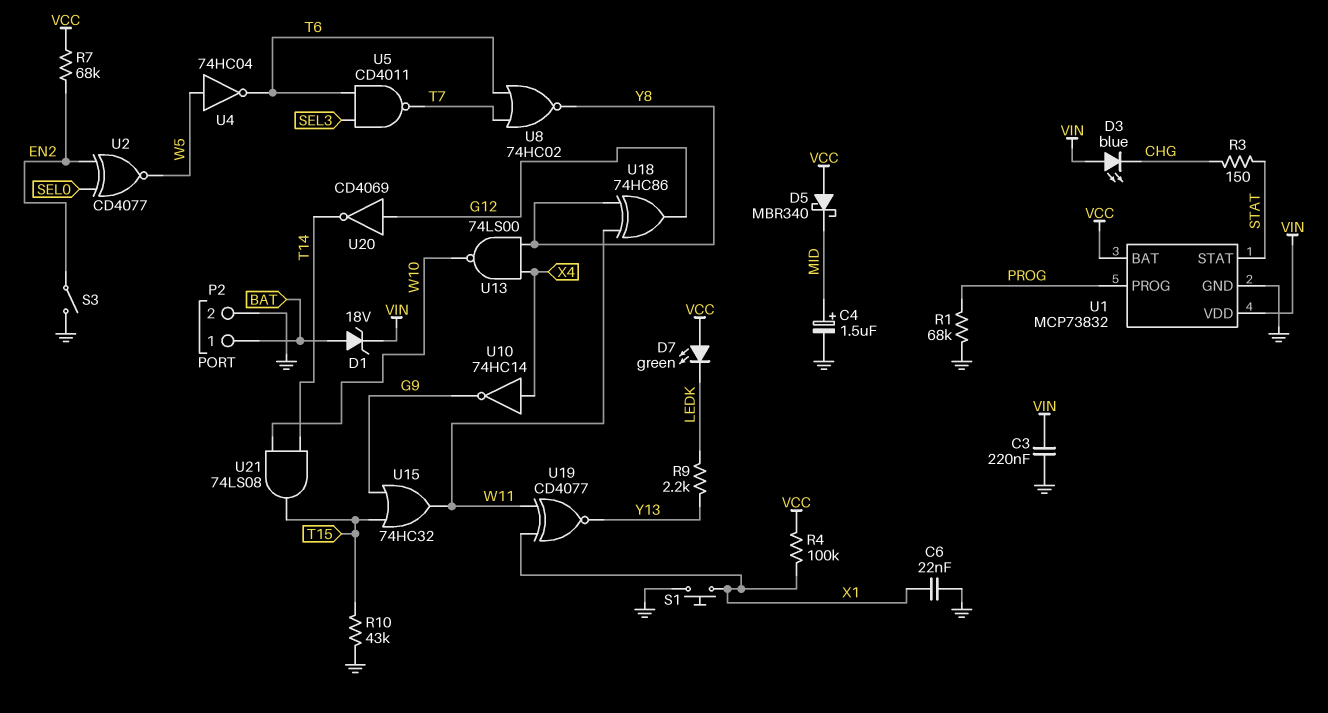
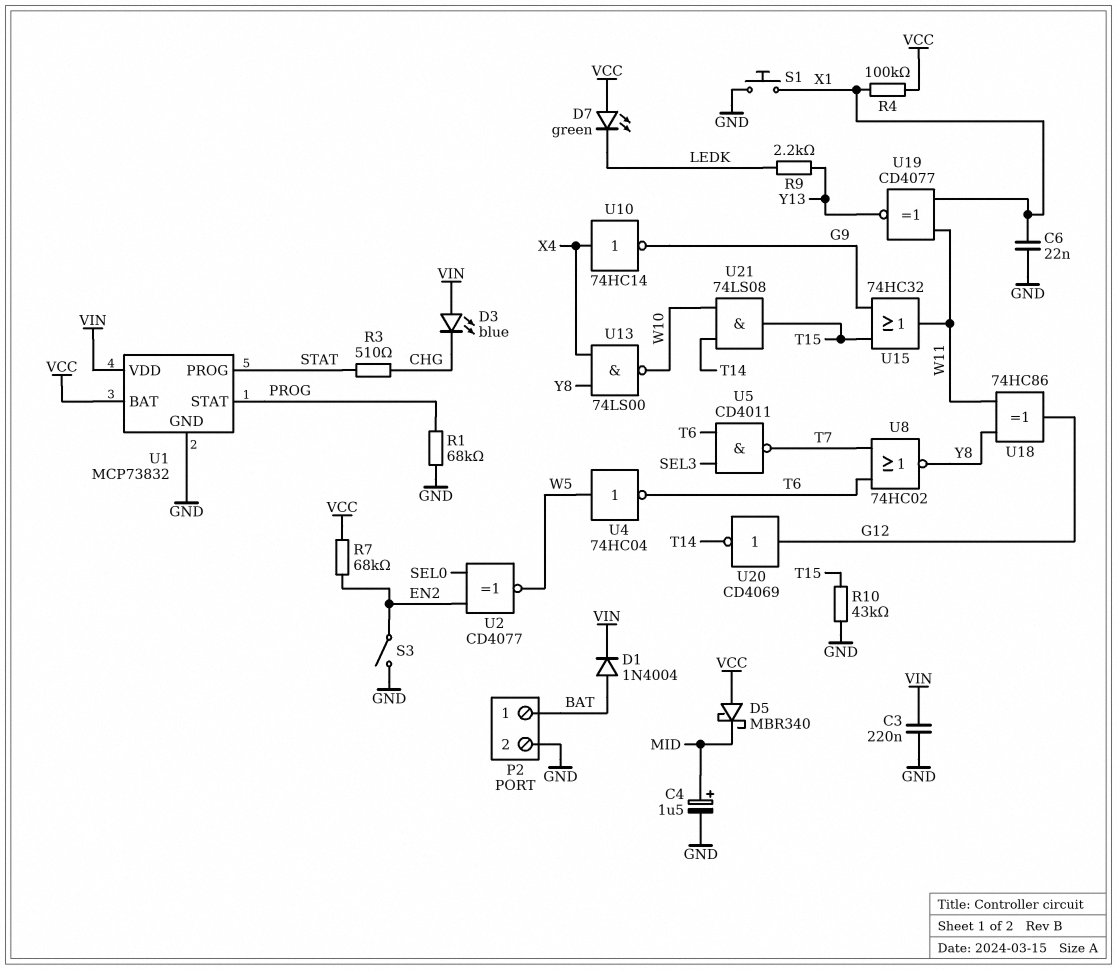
D1: zener 18V (A BAT, K VIN) -> diode 1N4004 (A BAT, K VIN)
R3: 150 (CHG, STAT) -> 510 (CHG, STAT)
U1 pin PROG: PROG -> STAT
U1 pin STAT: STAT -> PROG

